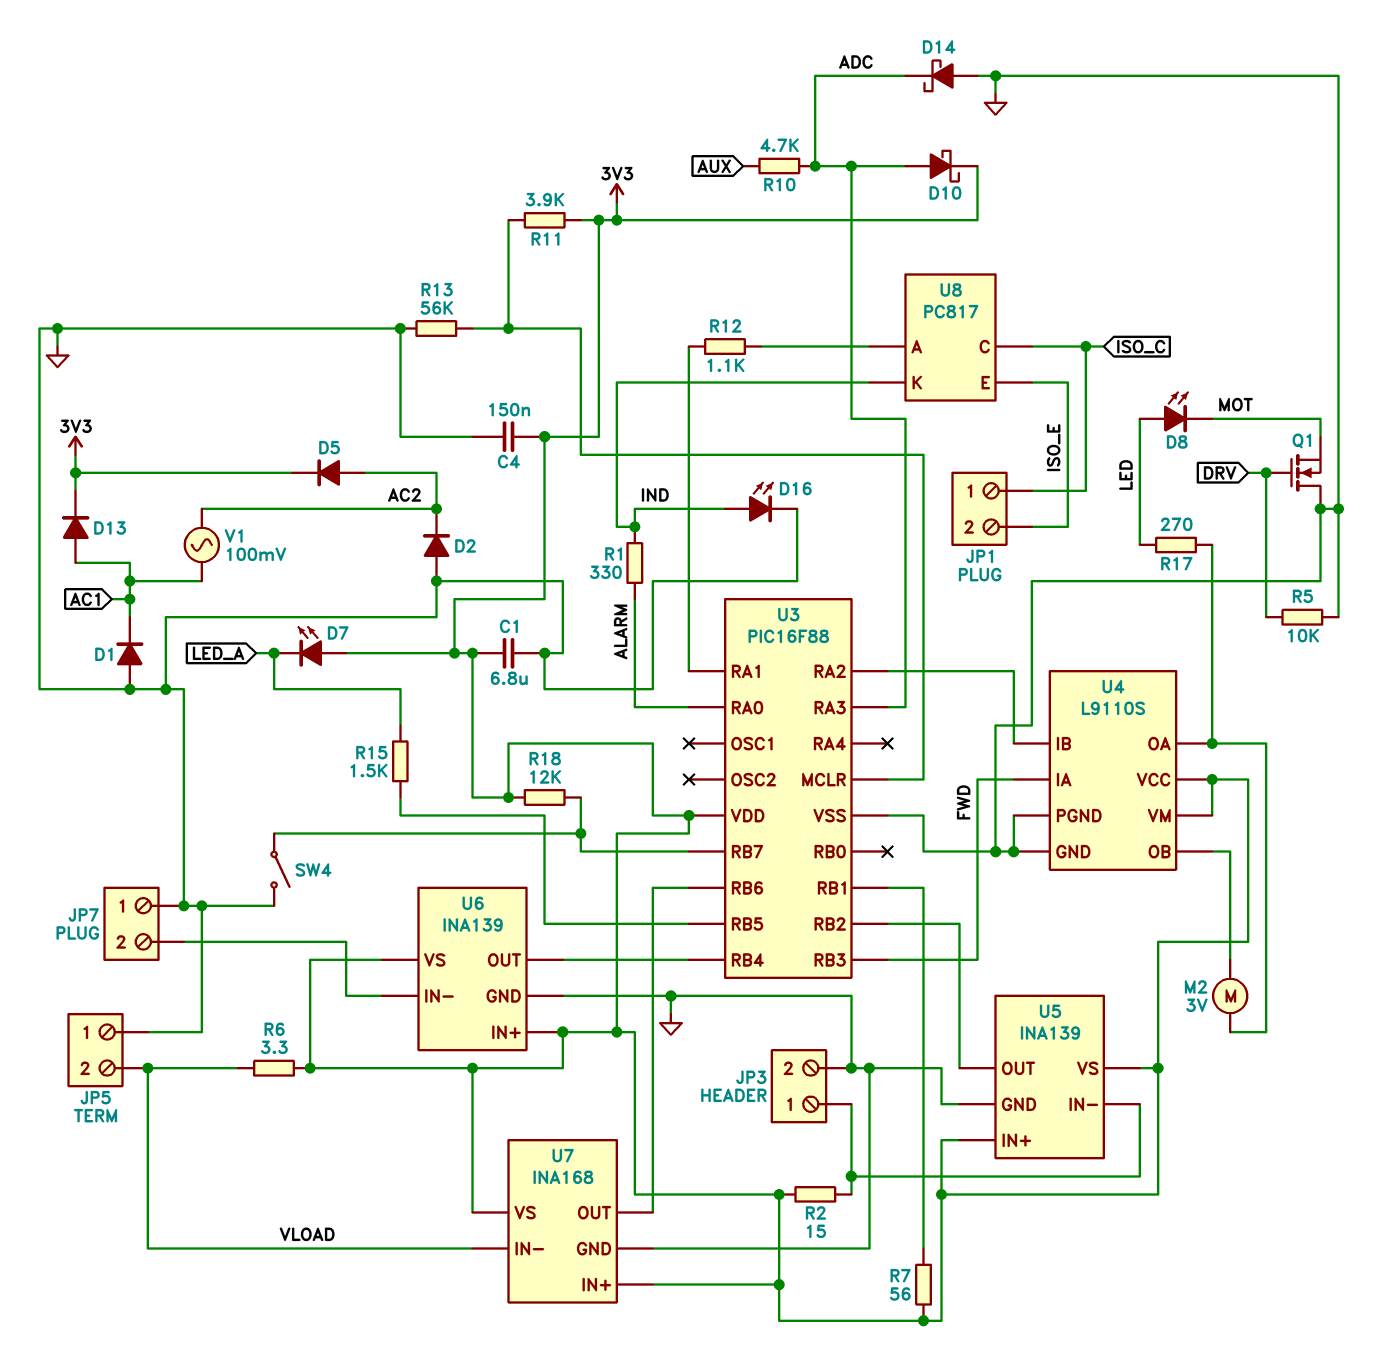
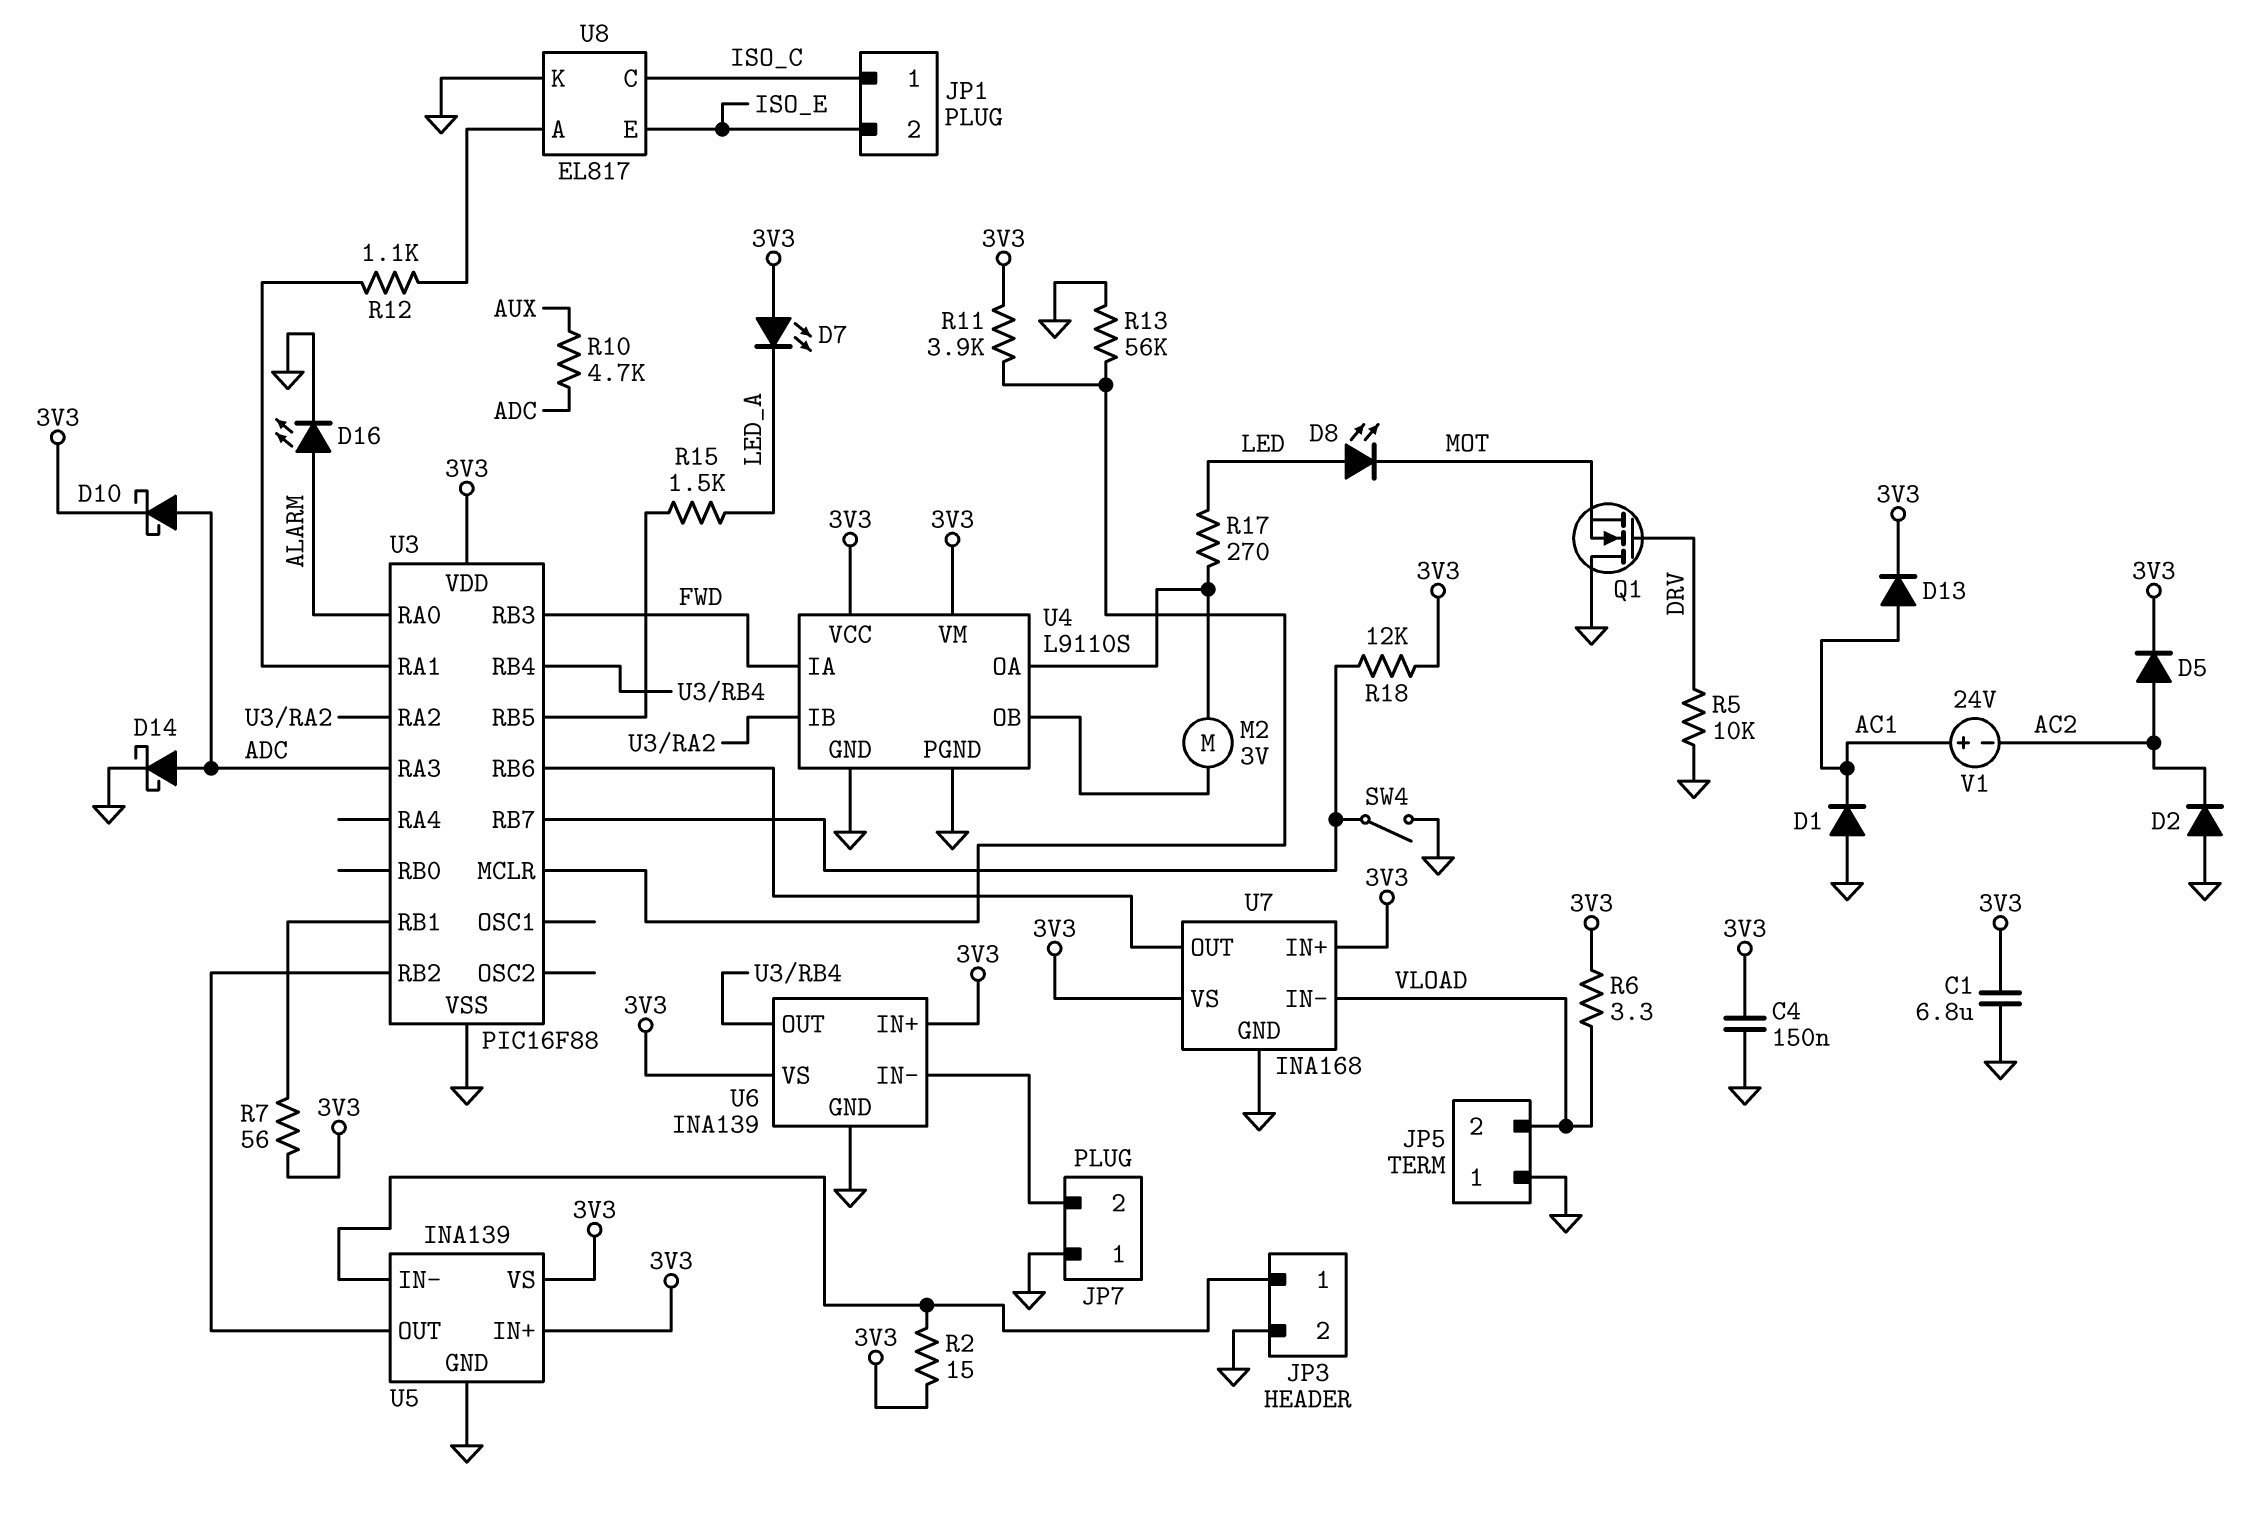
D14: schottky (A GND, K ADC) -> schottky (A ADC, K GND)
D16: LED (A IND, K GND) -> LED (A ALARM, K GND)
R1: 330 (ALARM, IND) -> none
U8: PC817 -> EL817
U8 pin K: IND -> GND
V1: AC 100mV (AC1, AC2) -> 24V (plus AC1, minus AC2)

